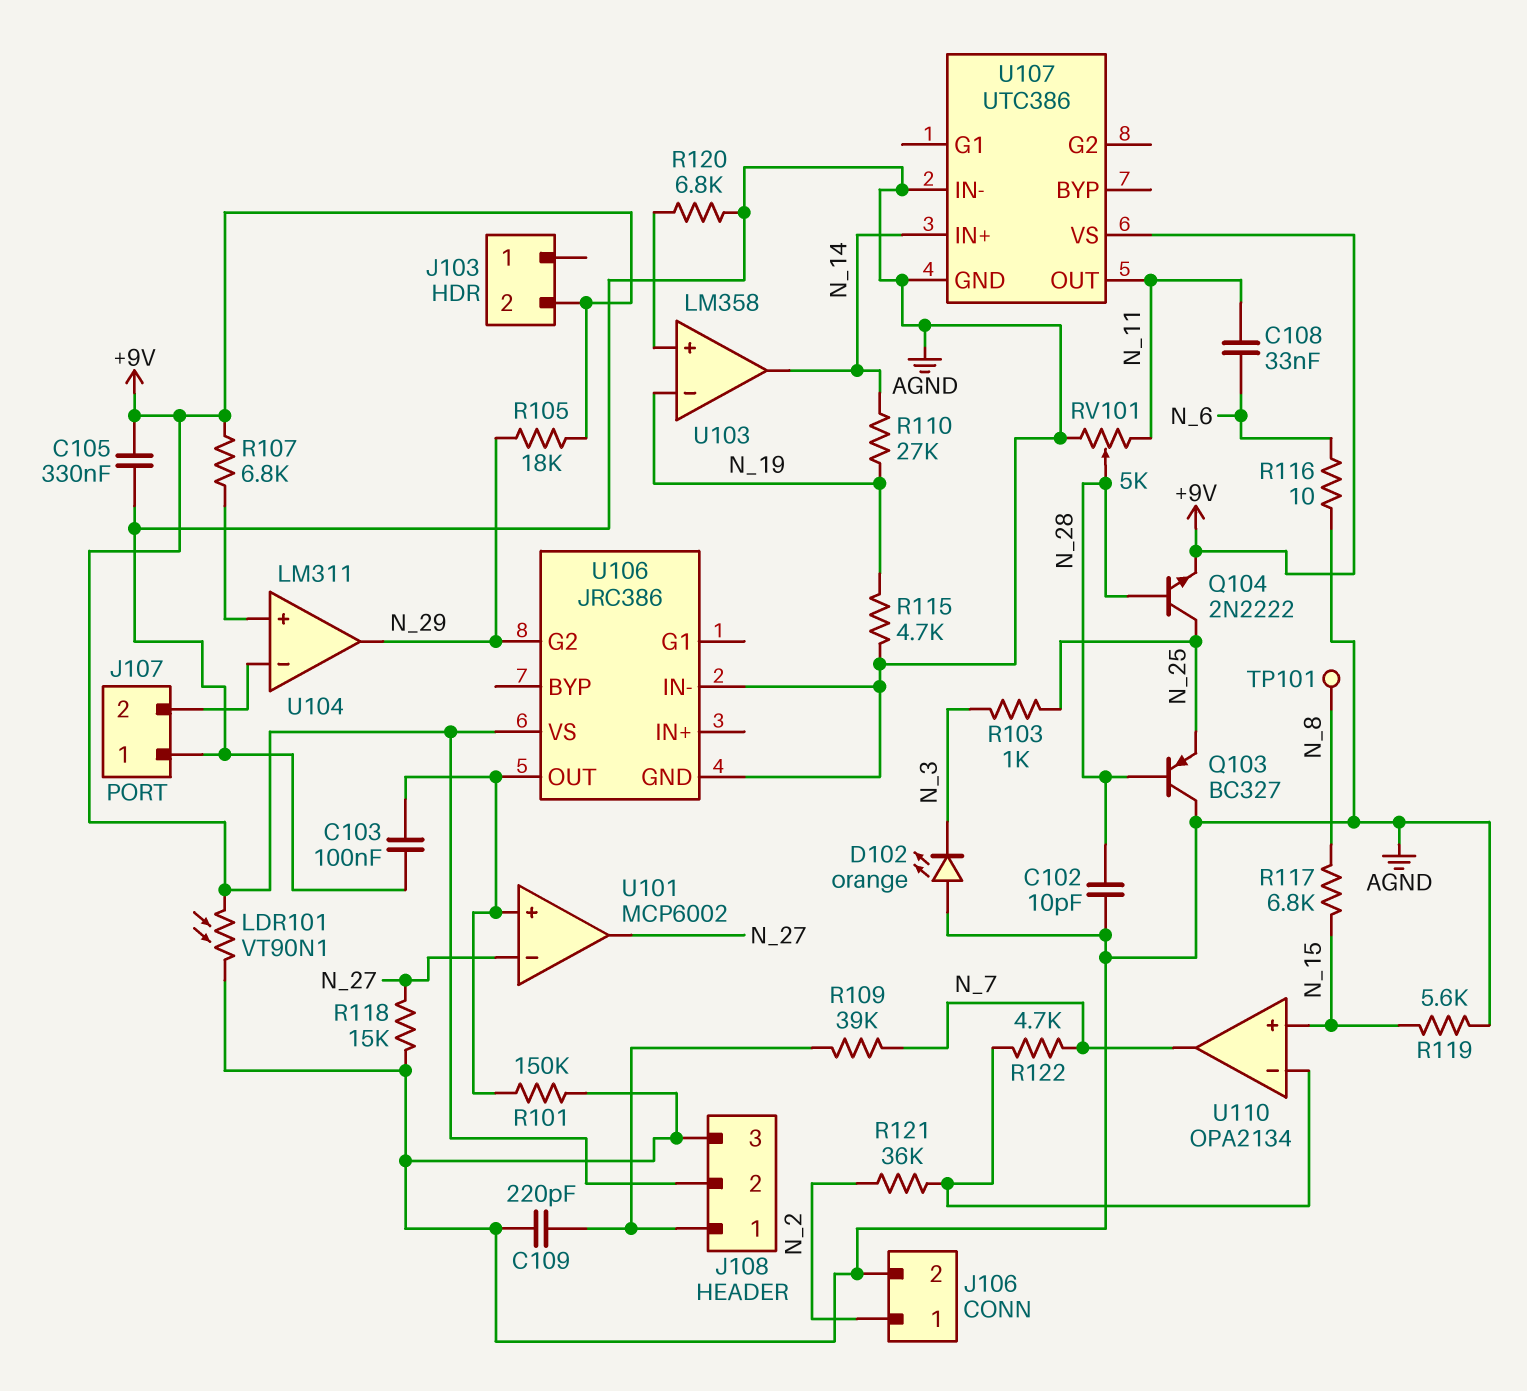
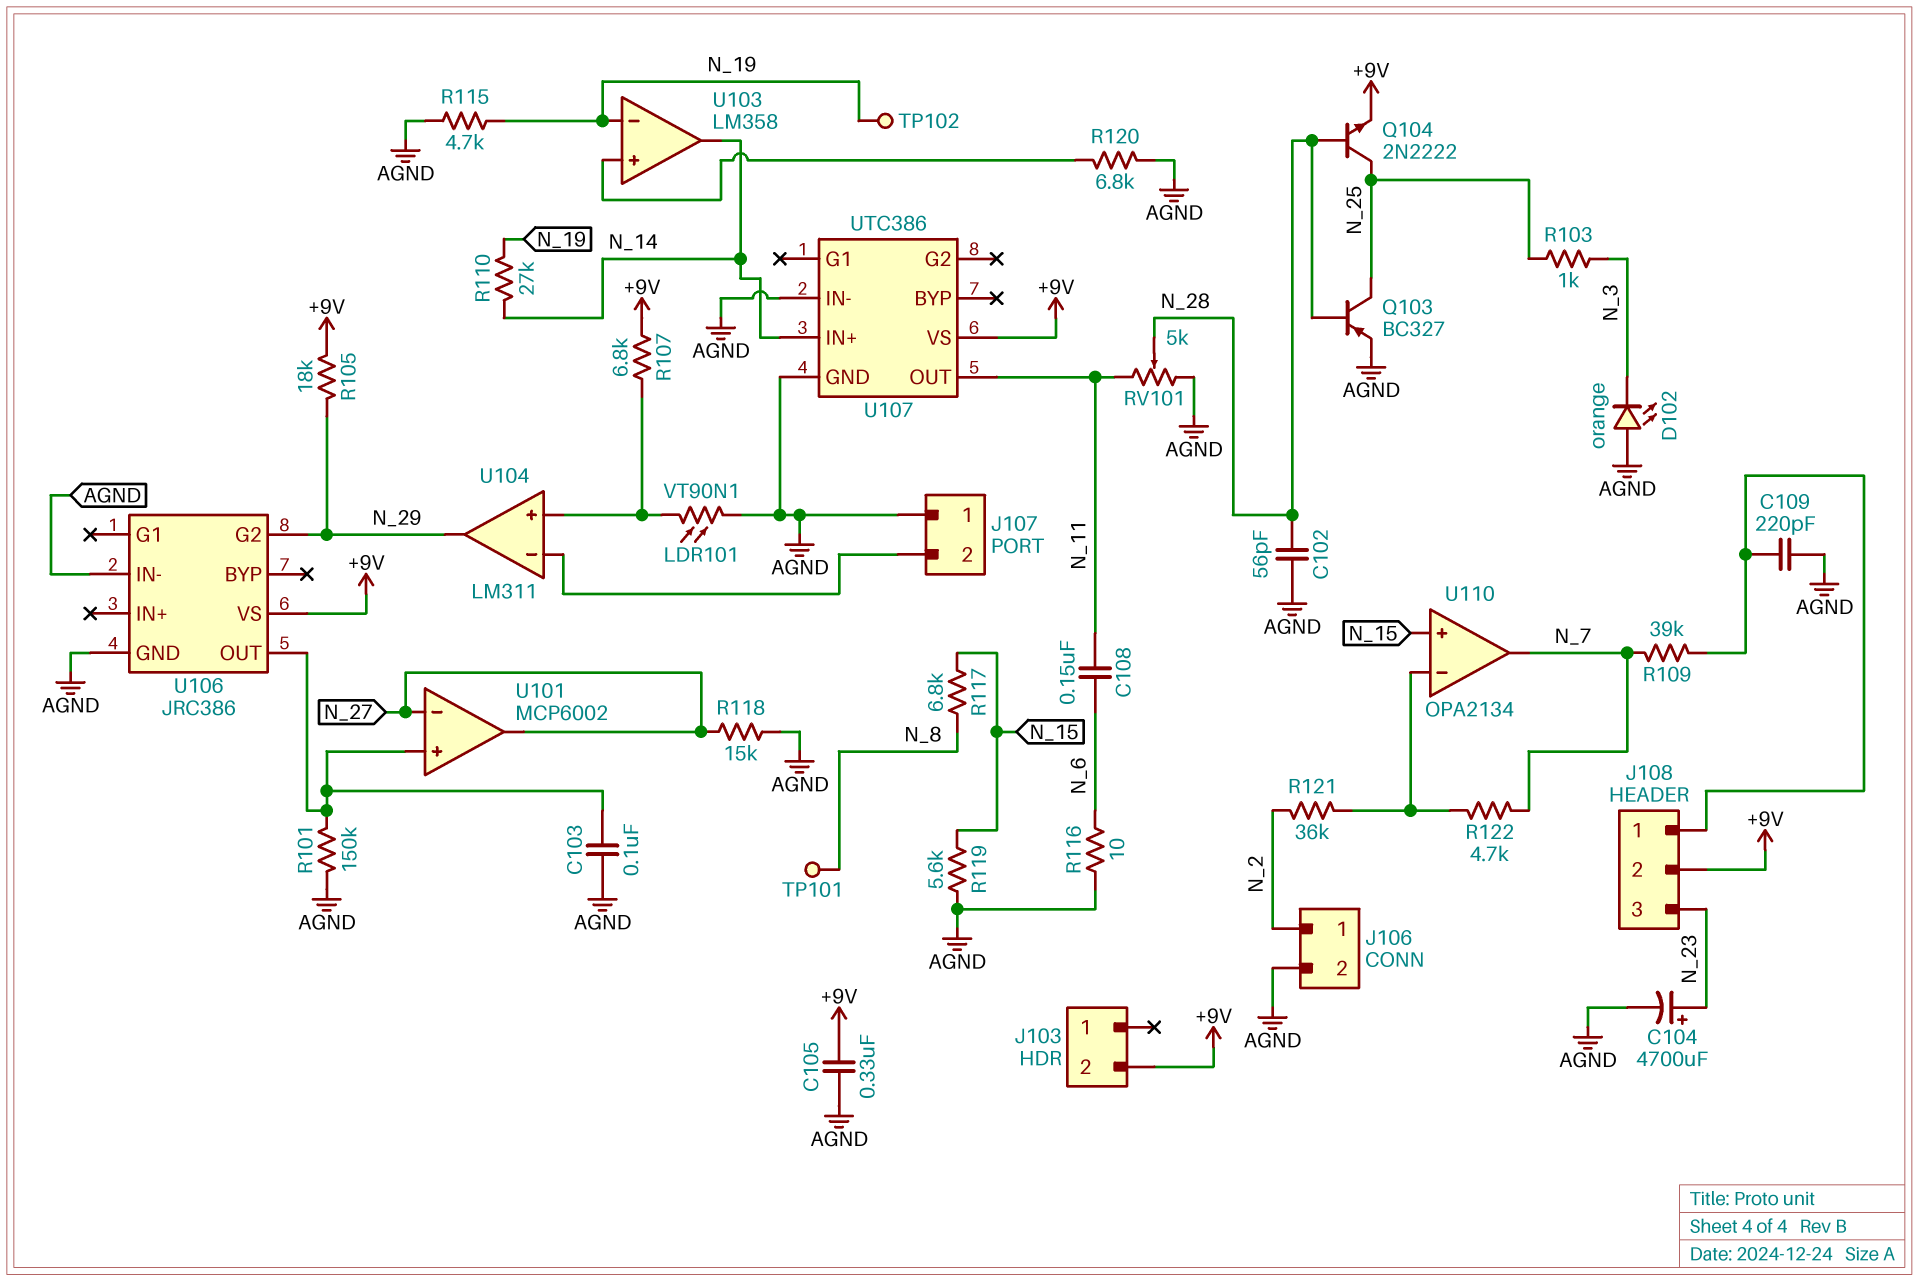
C102: 10pF (AGND, N_28) -> 56pF (AGND, N_28)
C104: none -> 4700uF (plus N_23, minus AGND)
C108: 33nF (N_6, N_11) -> 150nF (N_6, N_11)
J108 pin 3: AGND -> N_23
LDR101: VT90N1 (+9V, AGND) -> VT90N1 (AGND, U104/in+)
Q103: PNP BC327 (B N_28, C AGND, E N_25) -> PNP BC327 (B N_28, C N_25, E AGND)
TP102: none -> test point (N_19)

